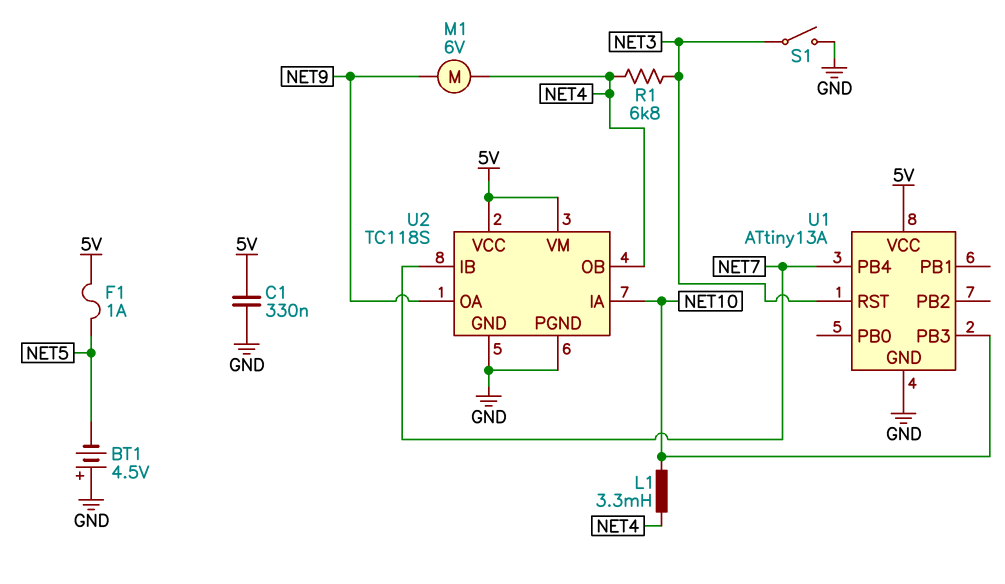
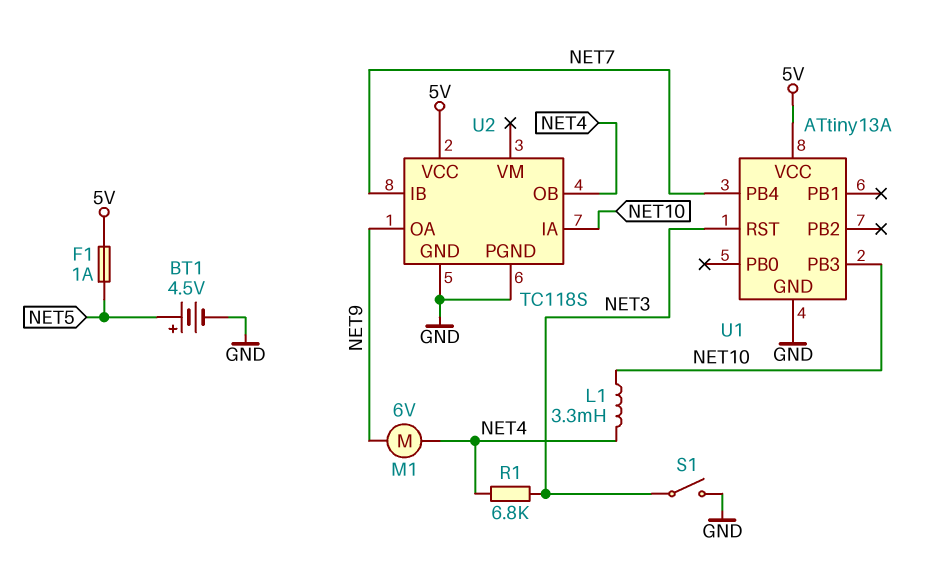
BT1: 4.5V (plus GND, minus NET5) -> 4.5V (plus NET5, minus GND)
C1: 330nF (5V, GND) -> none
U2 pin VM: 5V -> none

